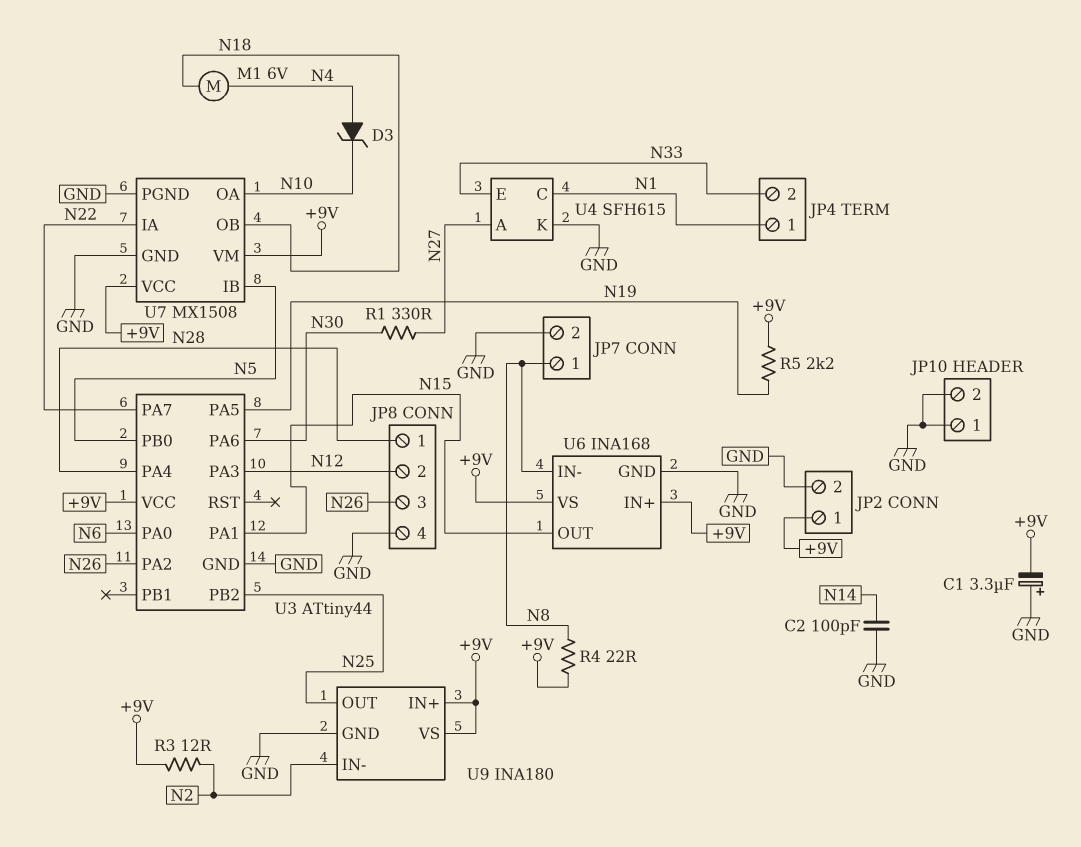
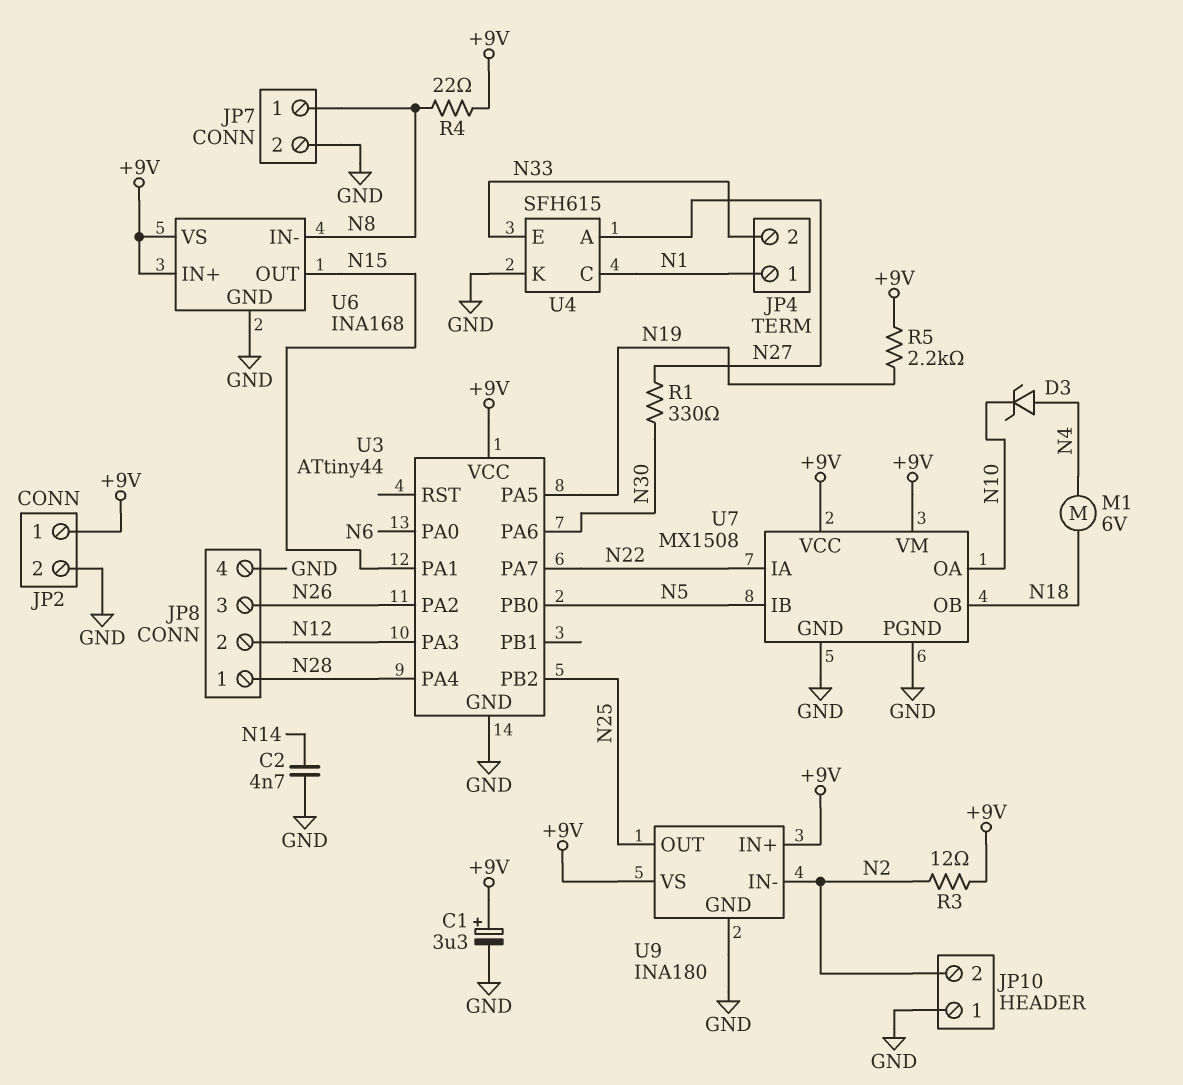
C1: 3.3uF (plus GND, minus +9V) -> 3.3uF (plus +9V, minus GND)
C2: 100pF (GND, N14) -> 4.7nF (GND, N14)
JP10 pin 2: GND -> N2

